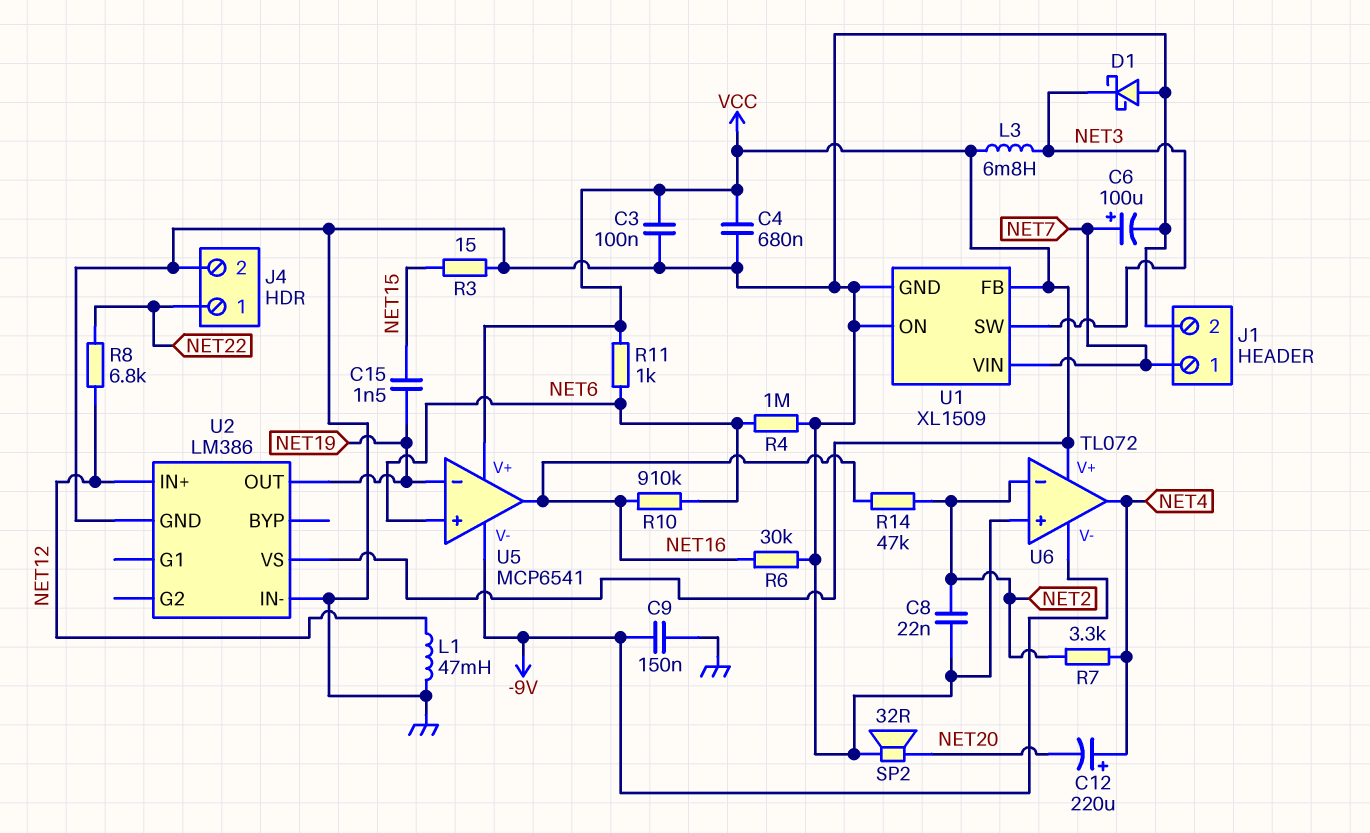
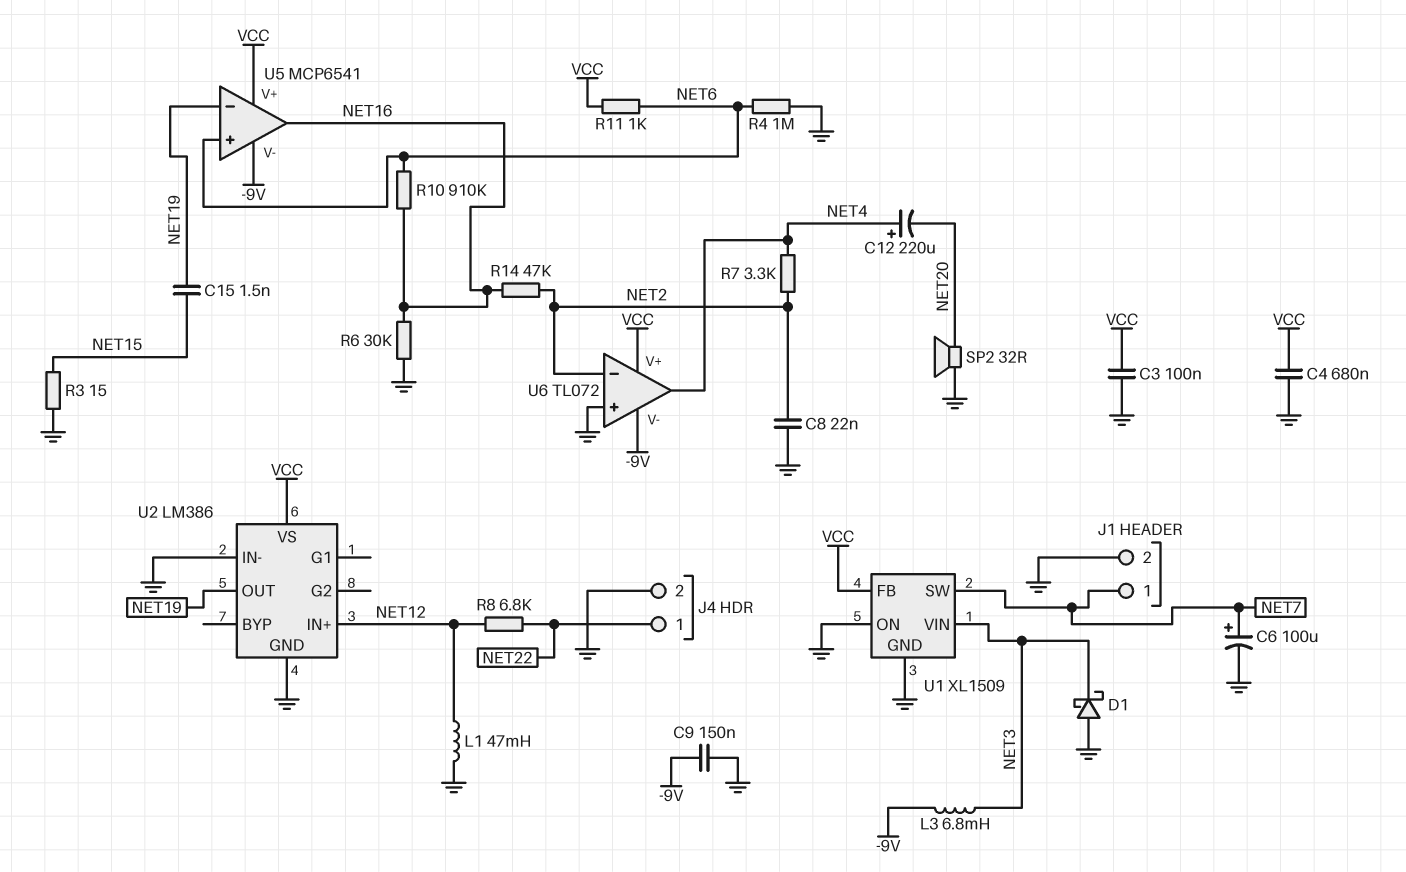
L3: 6.8mH (NET3, VCC) -> 6.8mH (-9V, NET3)
U1 pin SW: NET3 -> NET7
U1 pin VIN: NET7 -> NET3

